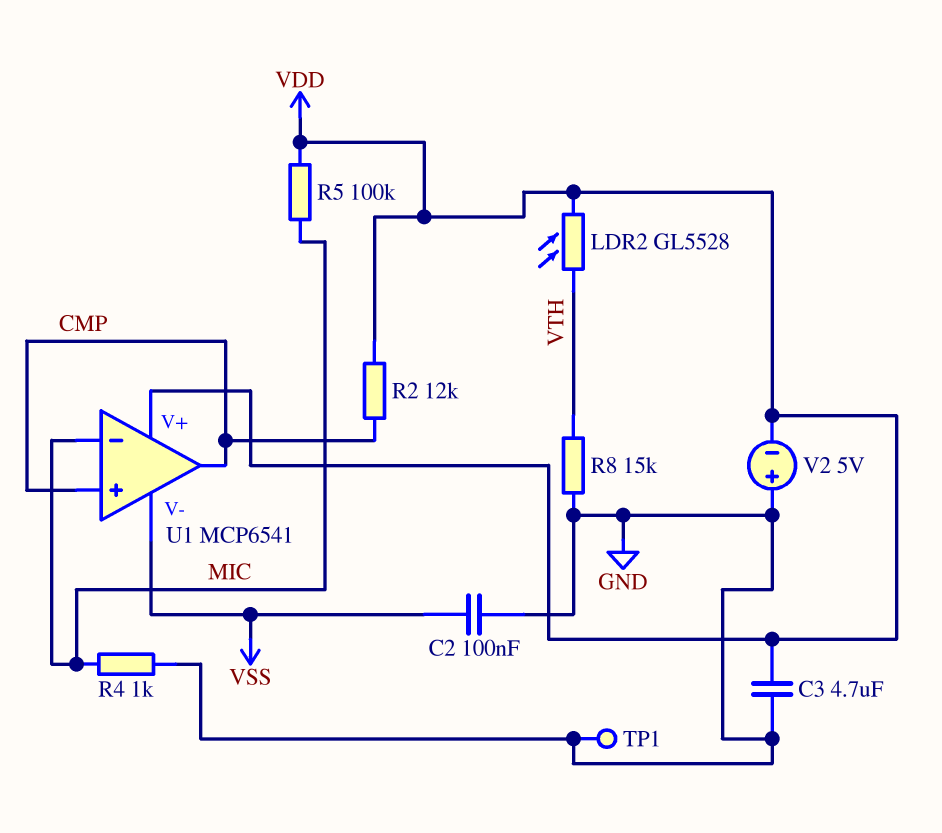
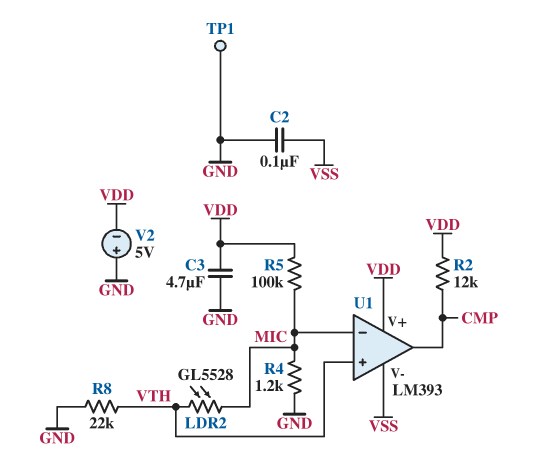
LDR2: GL5528 (VDD, VTH) -> GL5528 (MIC, VTH)
R4: 1k (GND, MIC) -> 1.2k (GND, MIC)
R8: 15k (GND, VTH) -> 22k (GND, VTH)
U1: MCP6541 -> LM393
U1 pin in+: CMP -> VTH

